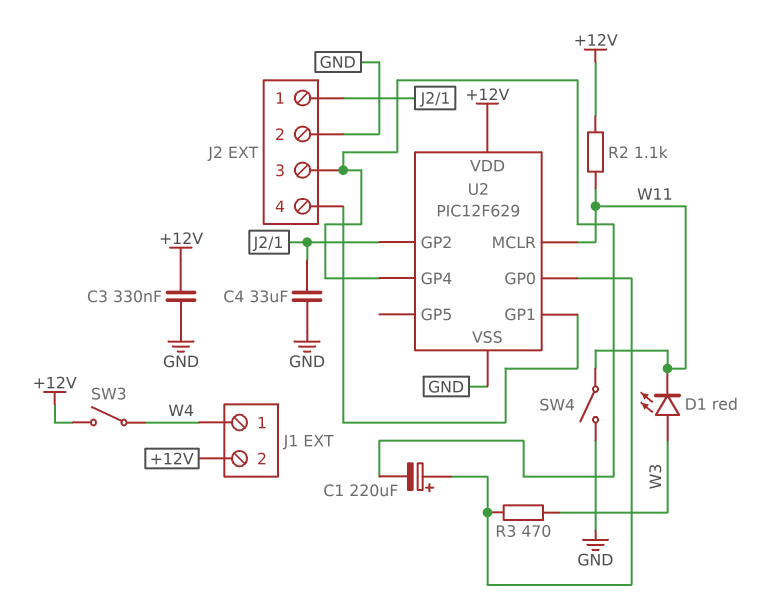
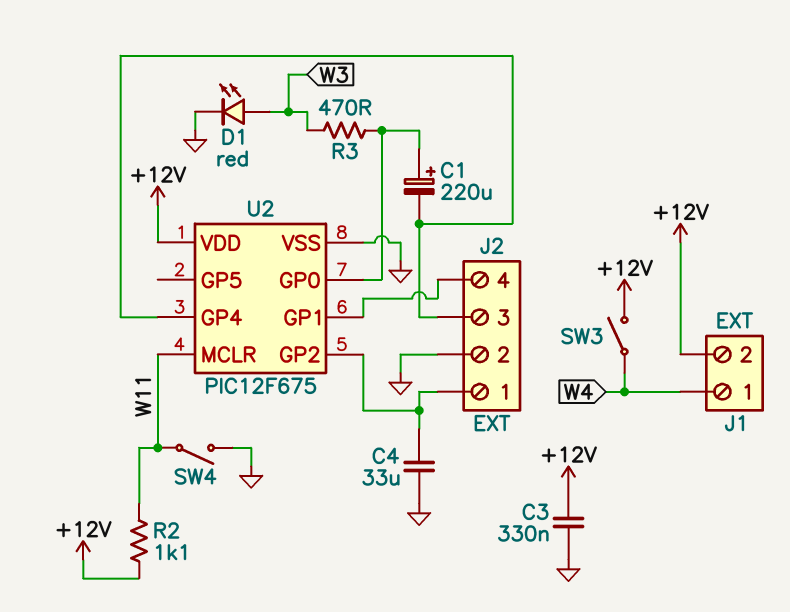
D1: LED red (A W3, K W11) -> LED red (A W3, K GND)
U2: PIC12F629 -> PIC12F675

